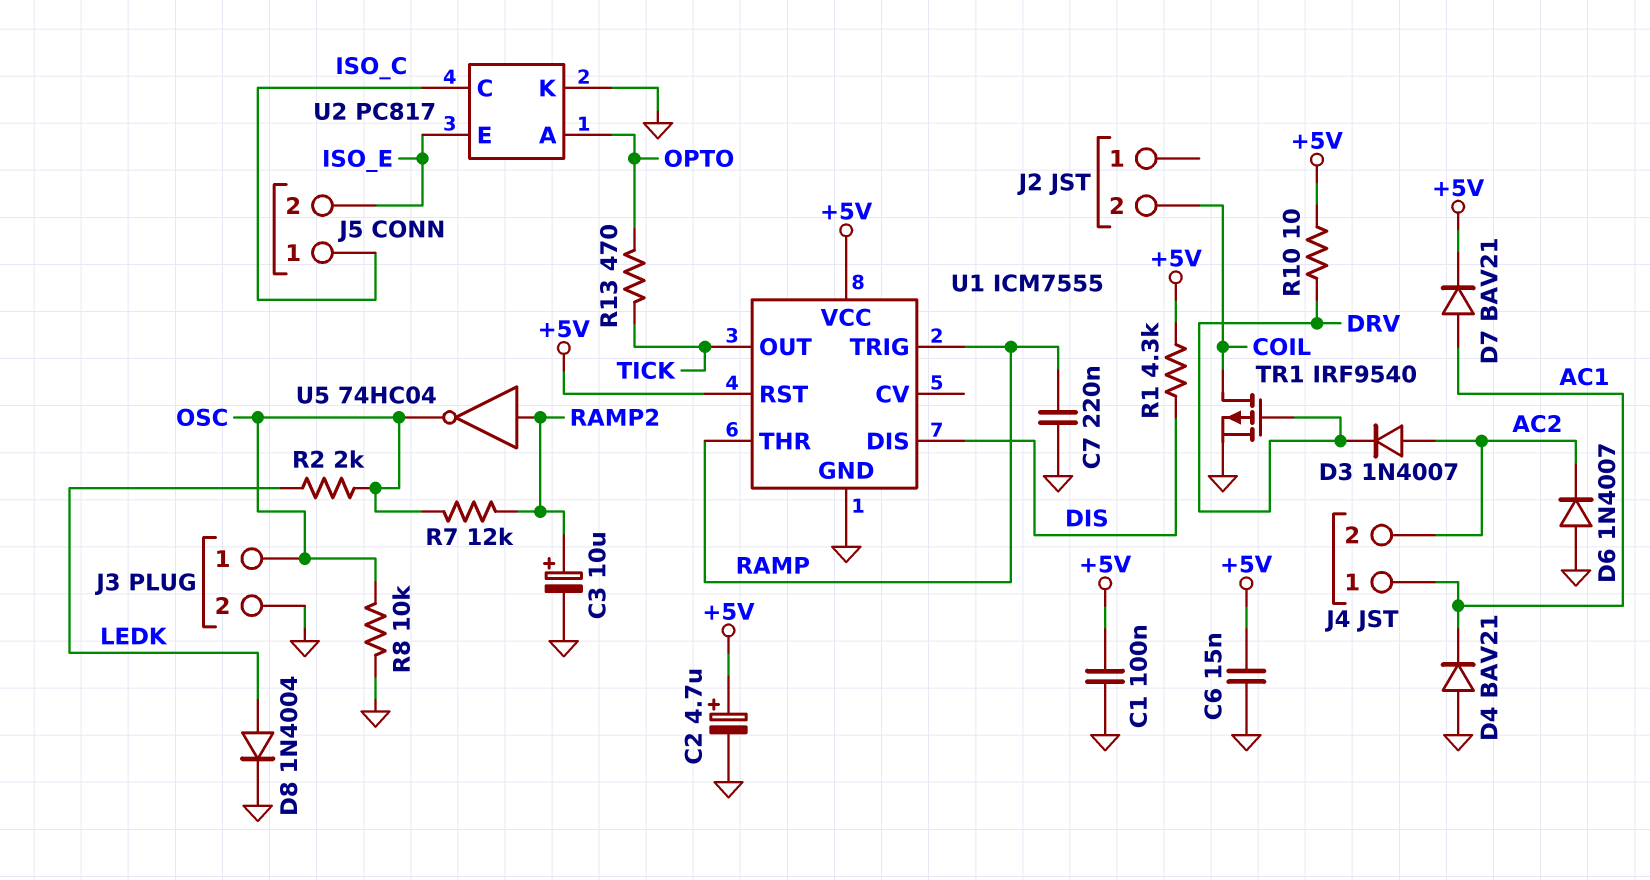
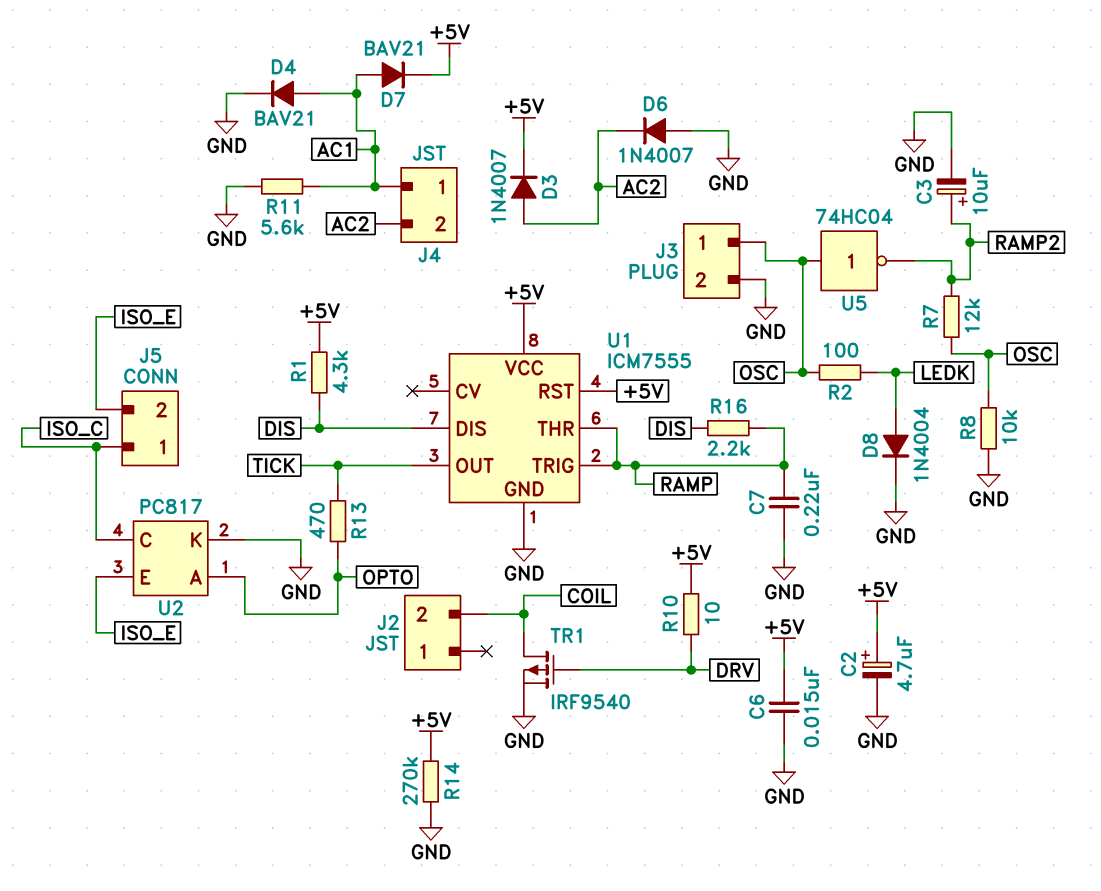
C1: 100nF (+5V, GND) -> none
D3: diode 1N4007 (A AC2, K DRV) -> diode 1N4007 (A AC2, K +5V)
D4: diode BAV21 (A GND, K AC1) -> diode BAV21 (A AC1, K GND)
R2: 2k (LEDK, OSC) -> 100 (LEDK, OSC)
R11: none -> 5.6k (AC1, GND)
R14: none -> 270k (+5V, GND)
R16: none -> 2.2k (DIS, RAMP)
U5: NOT 74HC04 (in RAMP2, out OSC) -> NOT 74HC04 (in OSC, out RAMP2)

